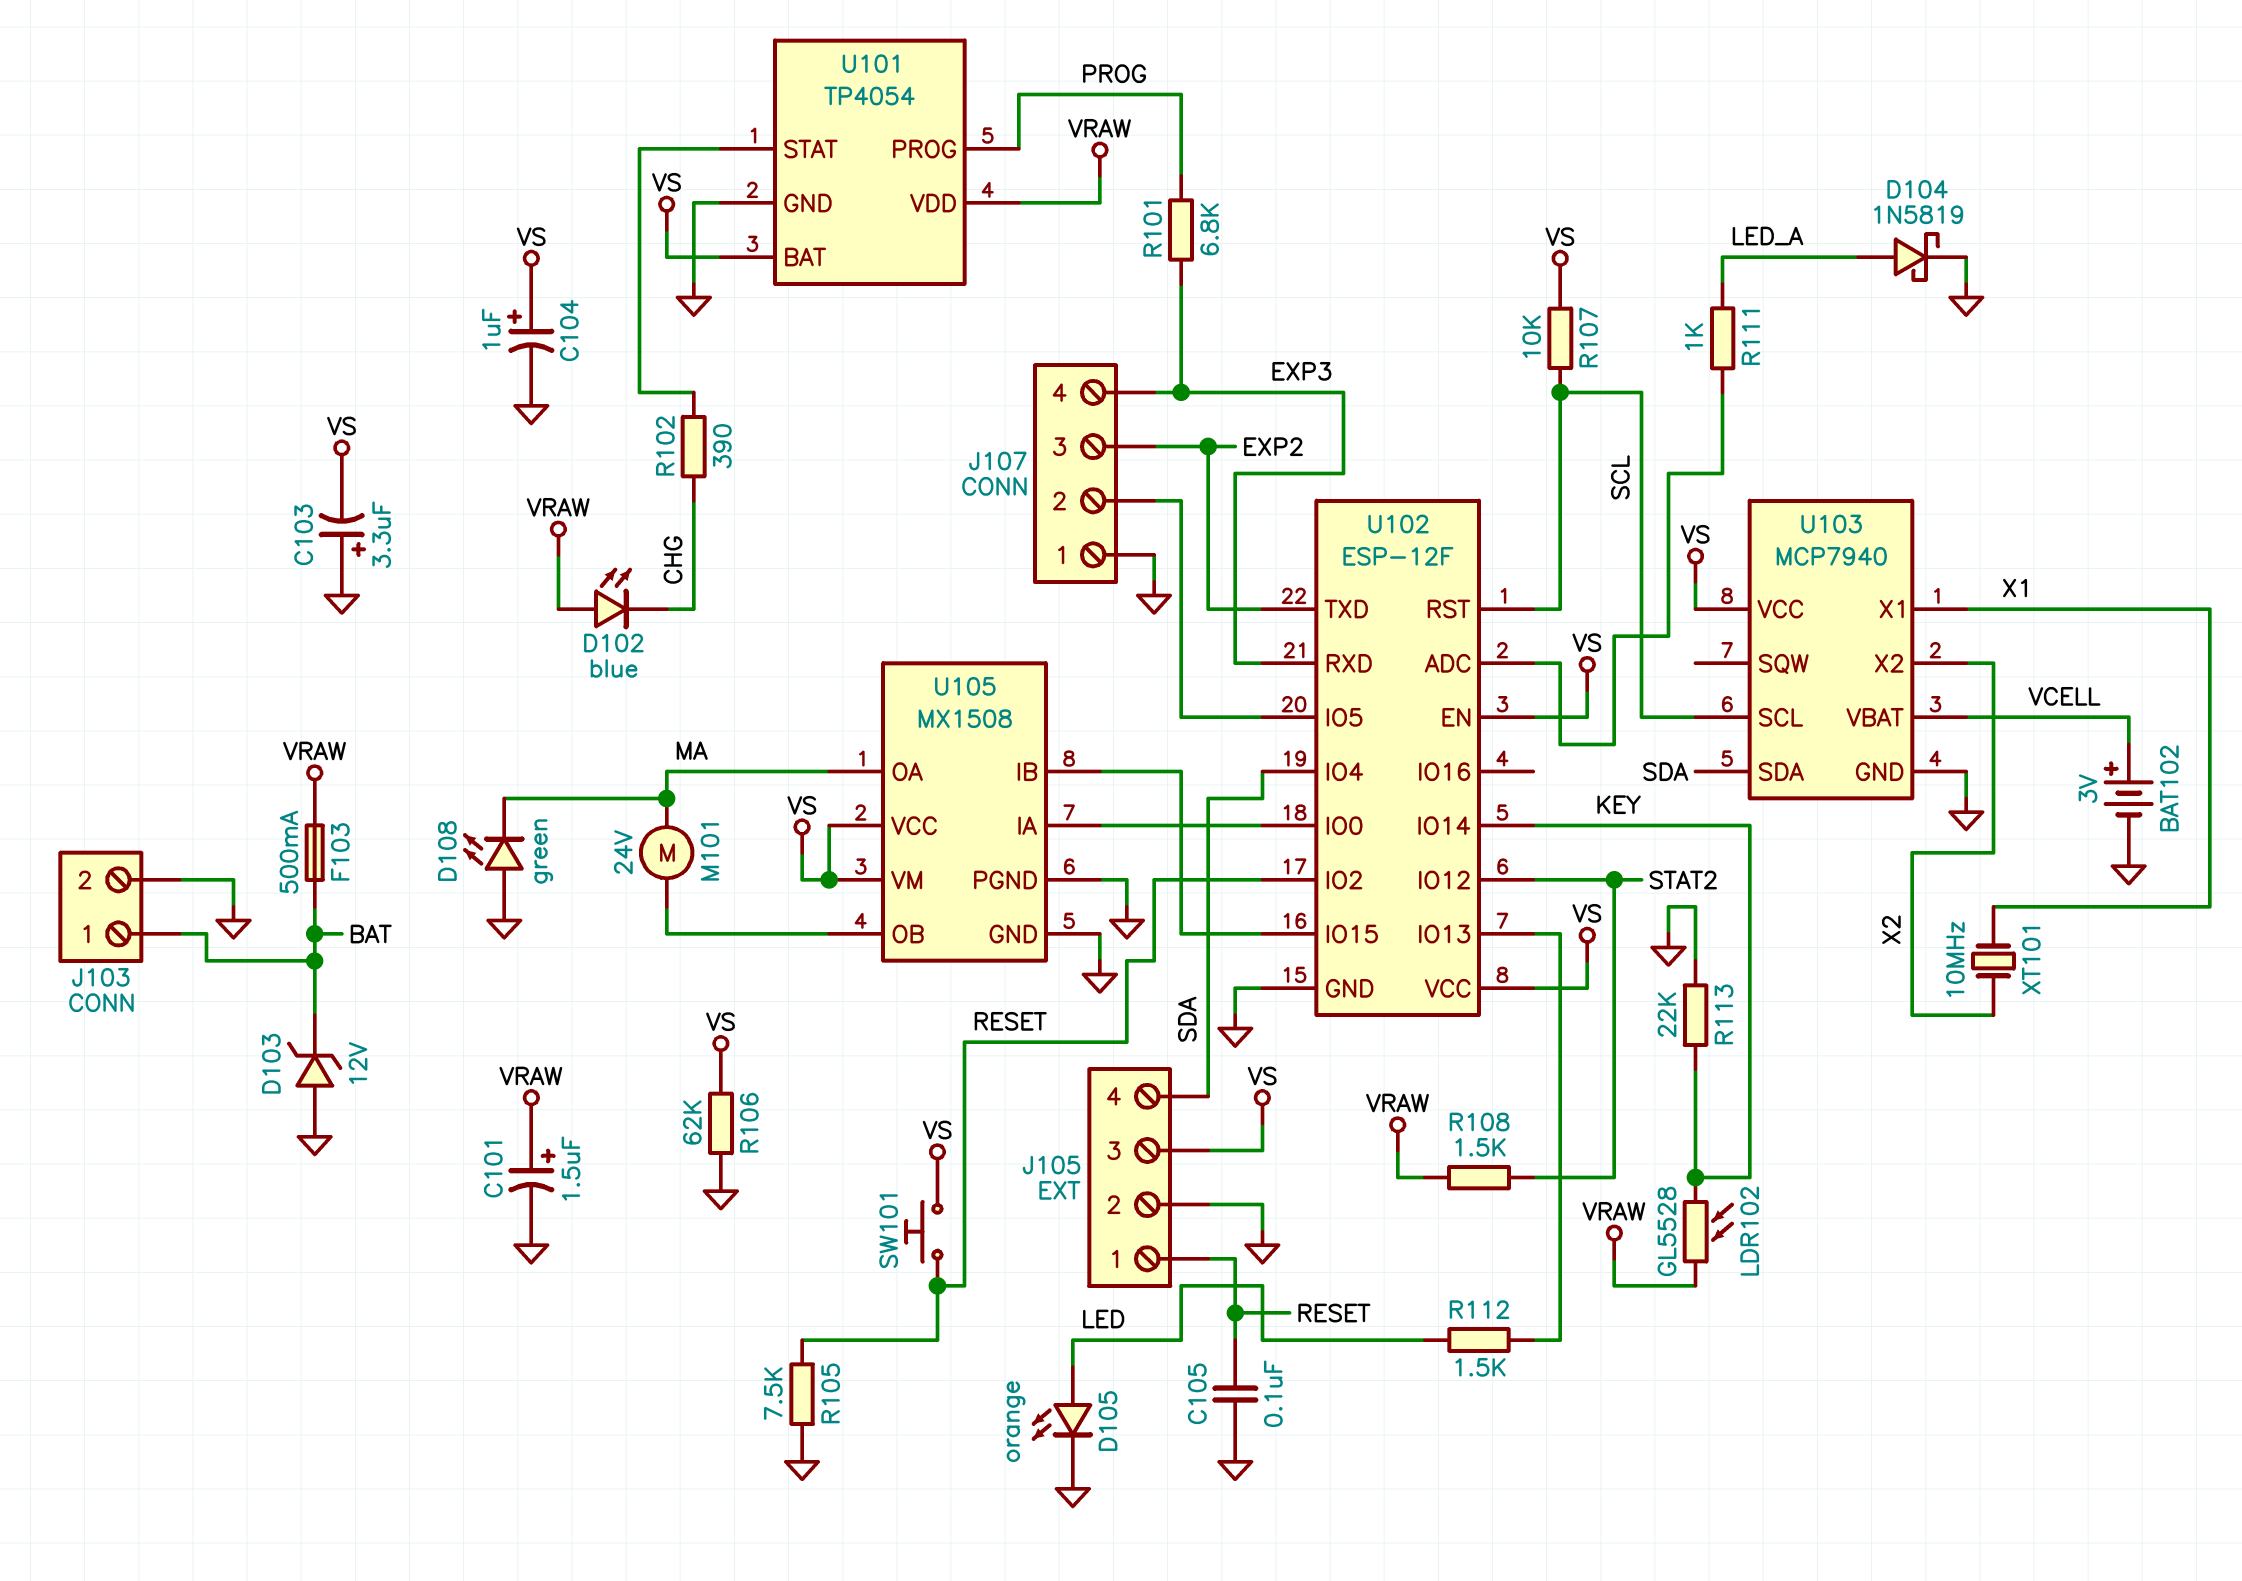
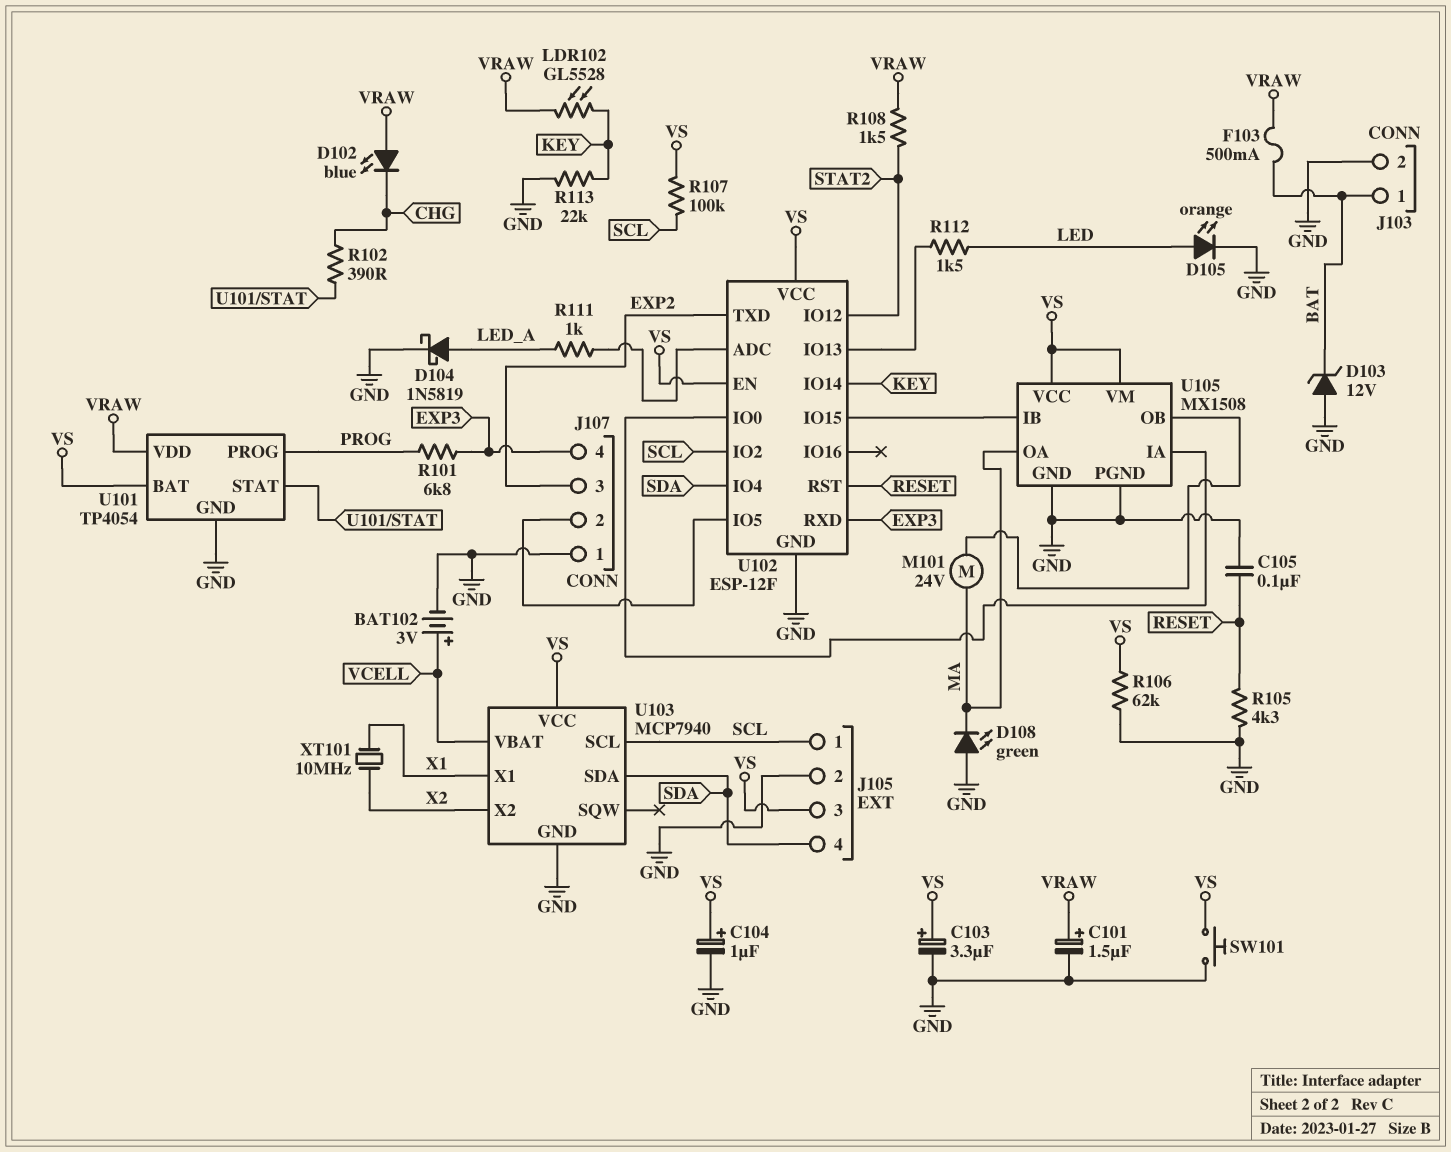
C103: 3.3uF (plus GND, minus VS) -> 3.3uF (plus VS, minus GND)
J105 pin 1: RESET -> SCL
R105: 7.5k (GND, RESET) -> 4.3k (GND, RESET)
R107: 10k (SCL, VS) -> 100k (SCL, VS)
SW101: button (RESET, VS) -> button (GND, VS)
U102 pin IO2: RESET -> SCL
U102 pin RST: SCL -> RESET

